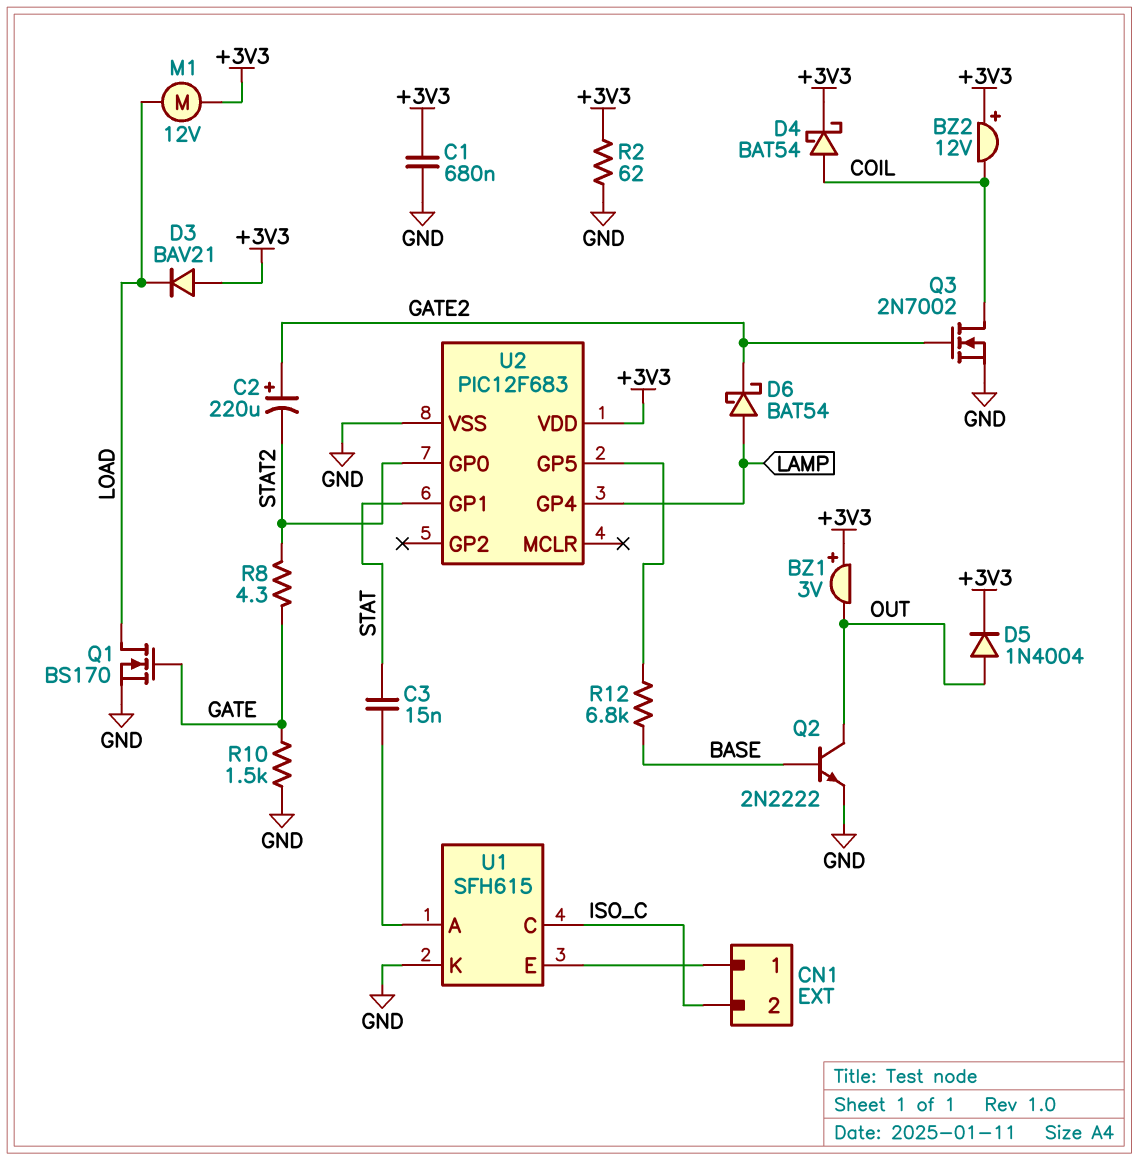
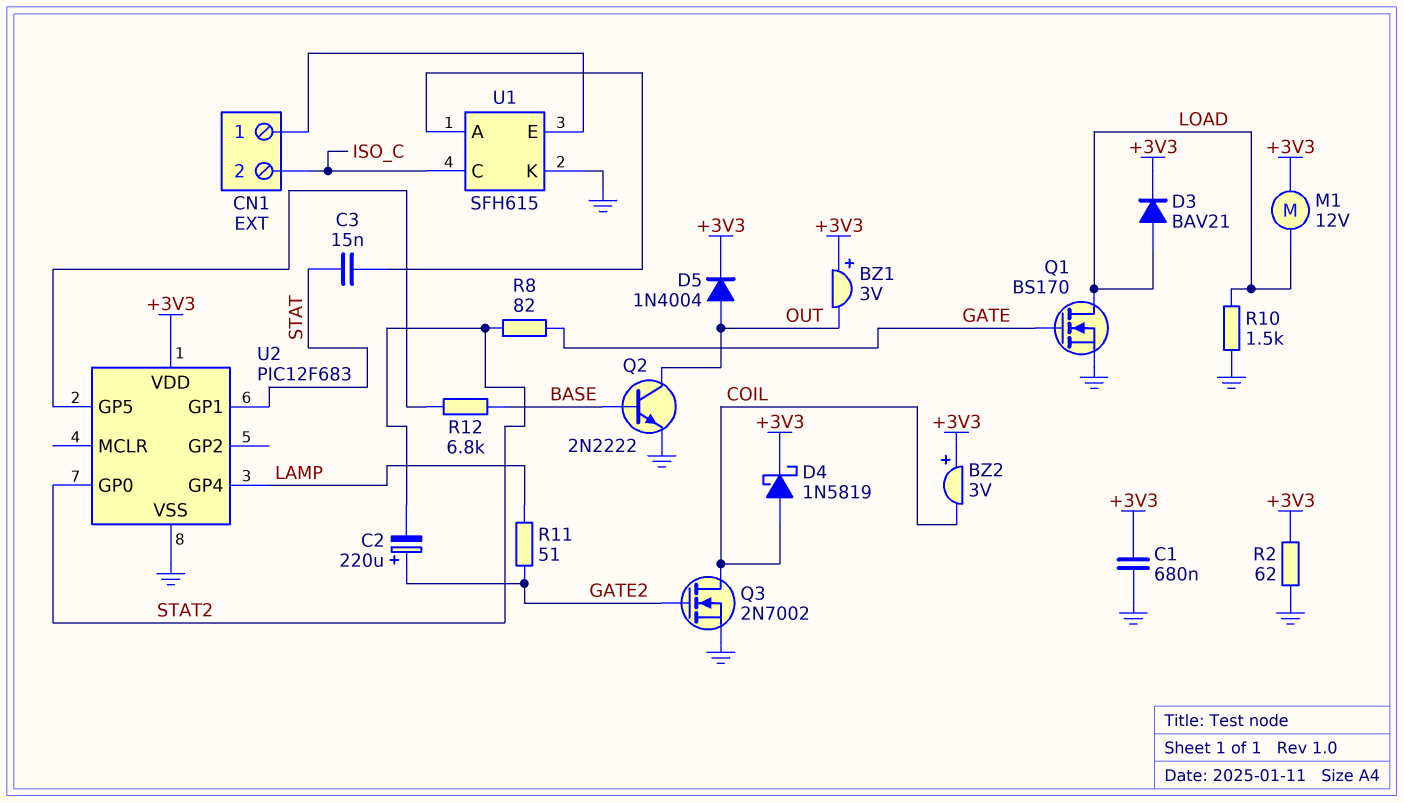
BZ2: buzzer 12V (plus +3V3, minus COIL) -> buzzer 3V (plus +3V3, minus COIL)
D3: diode BAV21 (A +3V3, K LOAD) -> diode BAV21 (A LOAD, K +3V3)
D4: schottky BAT54 (A COIL, K +3V3) -> schottky 1N5819 (A COIL, K +3V3)
D6: schottky BAT54 (A LAMP, K GATE2) -> none
R8: 4.3 (GATE, STAT2) -> 82 (GATE, STAT2)
R10: 1.5k (GATE, GND) -> 1.5k (GND, LOAD)
R11: none -> 51 (GATE2, LAMP)

